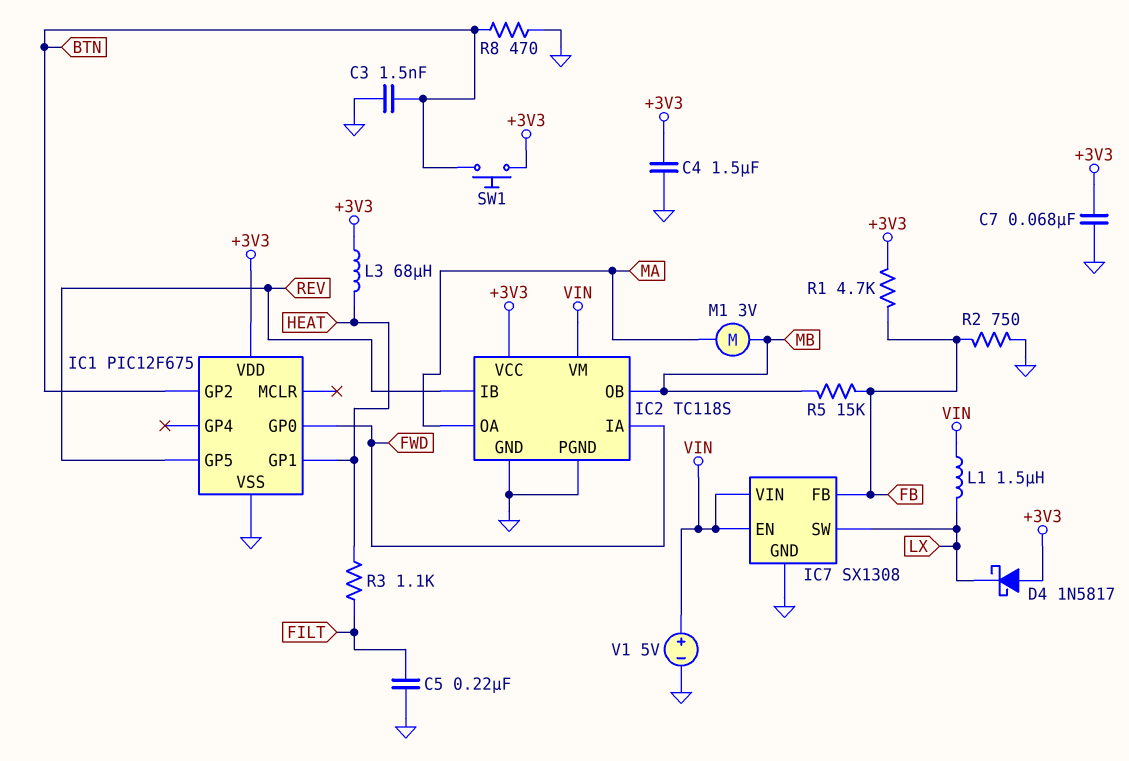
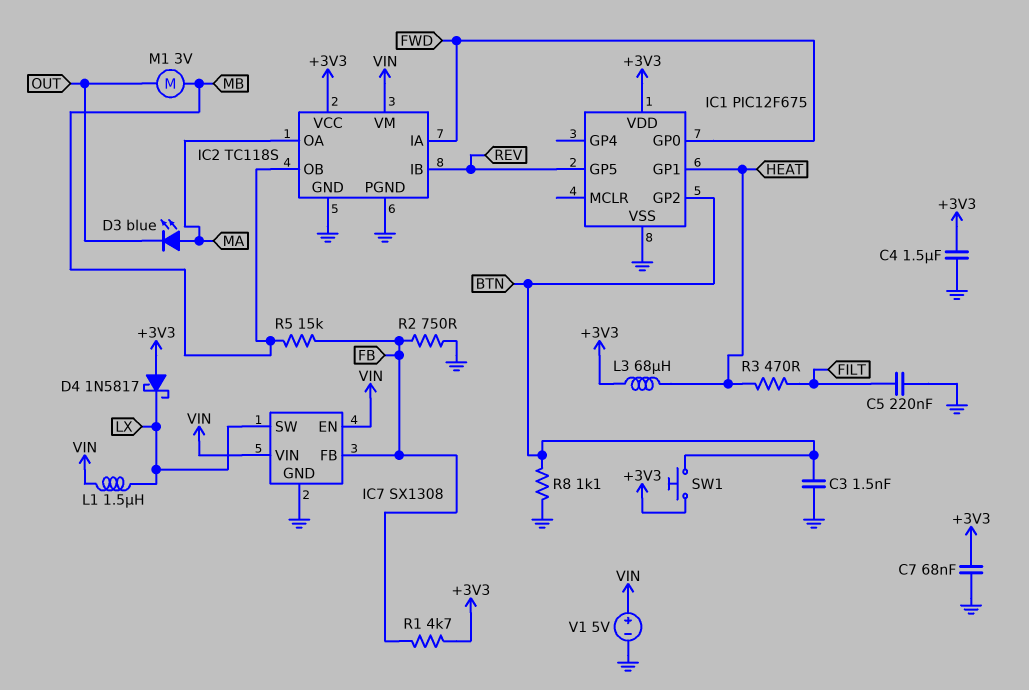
D3: none -> LED blue (A MA, K OUT)
M1: motor 3V (MA, MB) -> motor 3V (MB, OUT)
R3: 1.1k (FILT, HEAT) -> 470 (FILT, HEAT)
R8: 470 (BTN, GND) -> 1.1k (BTN, GND)

